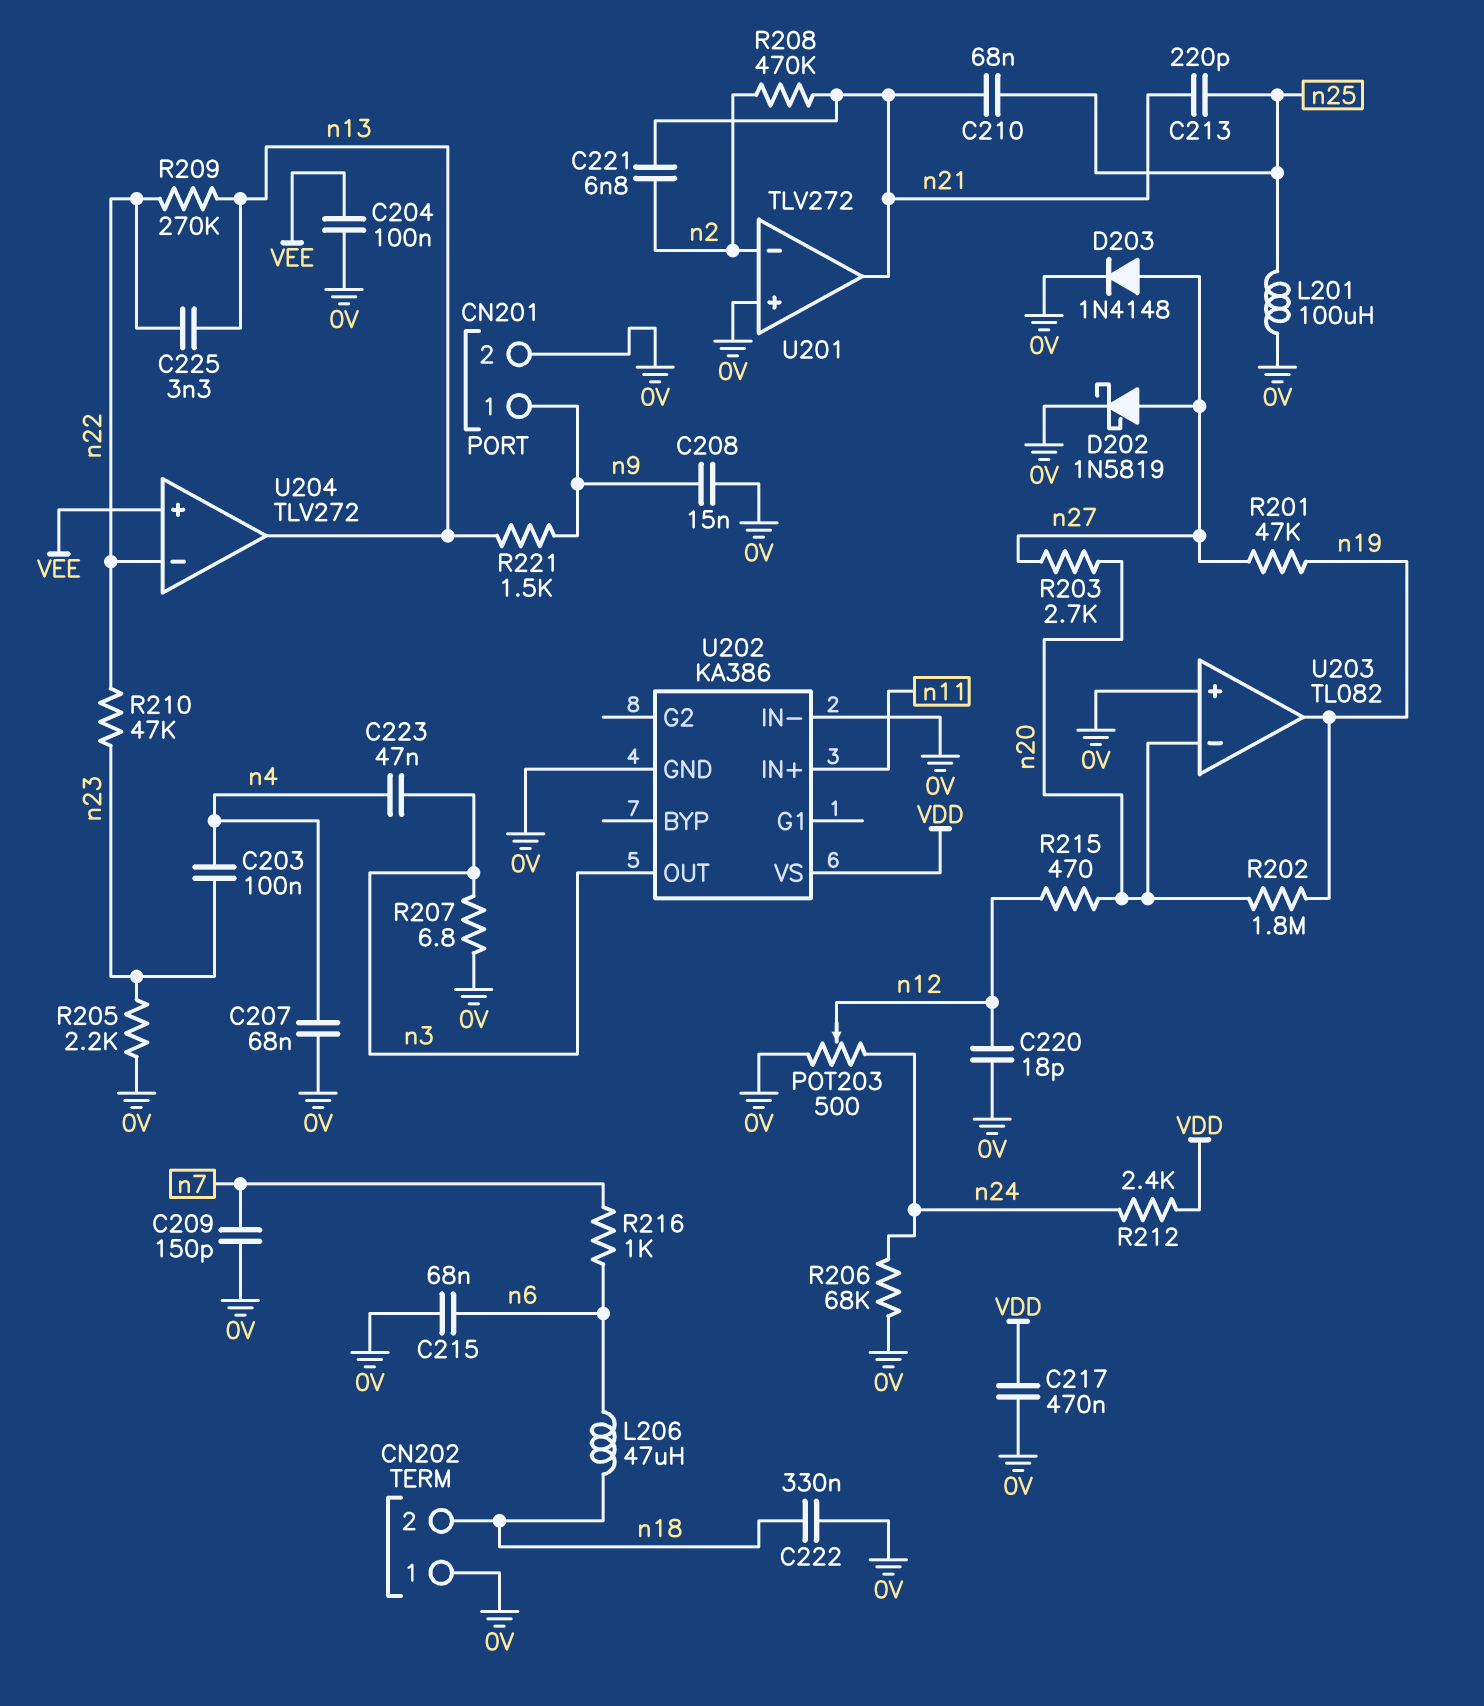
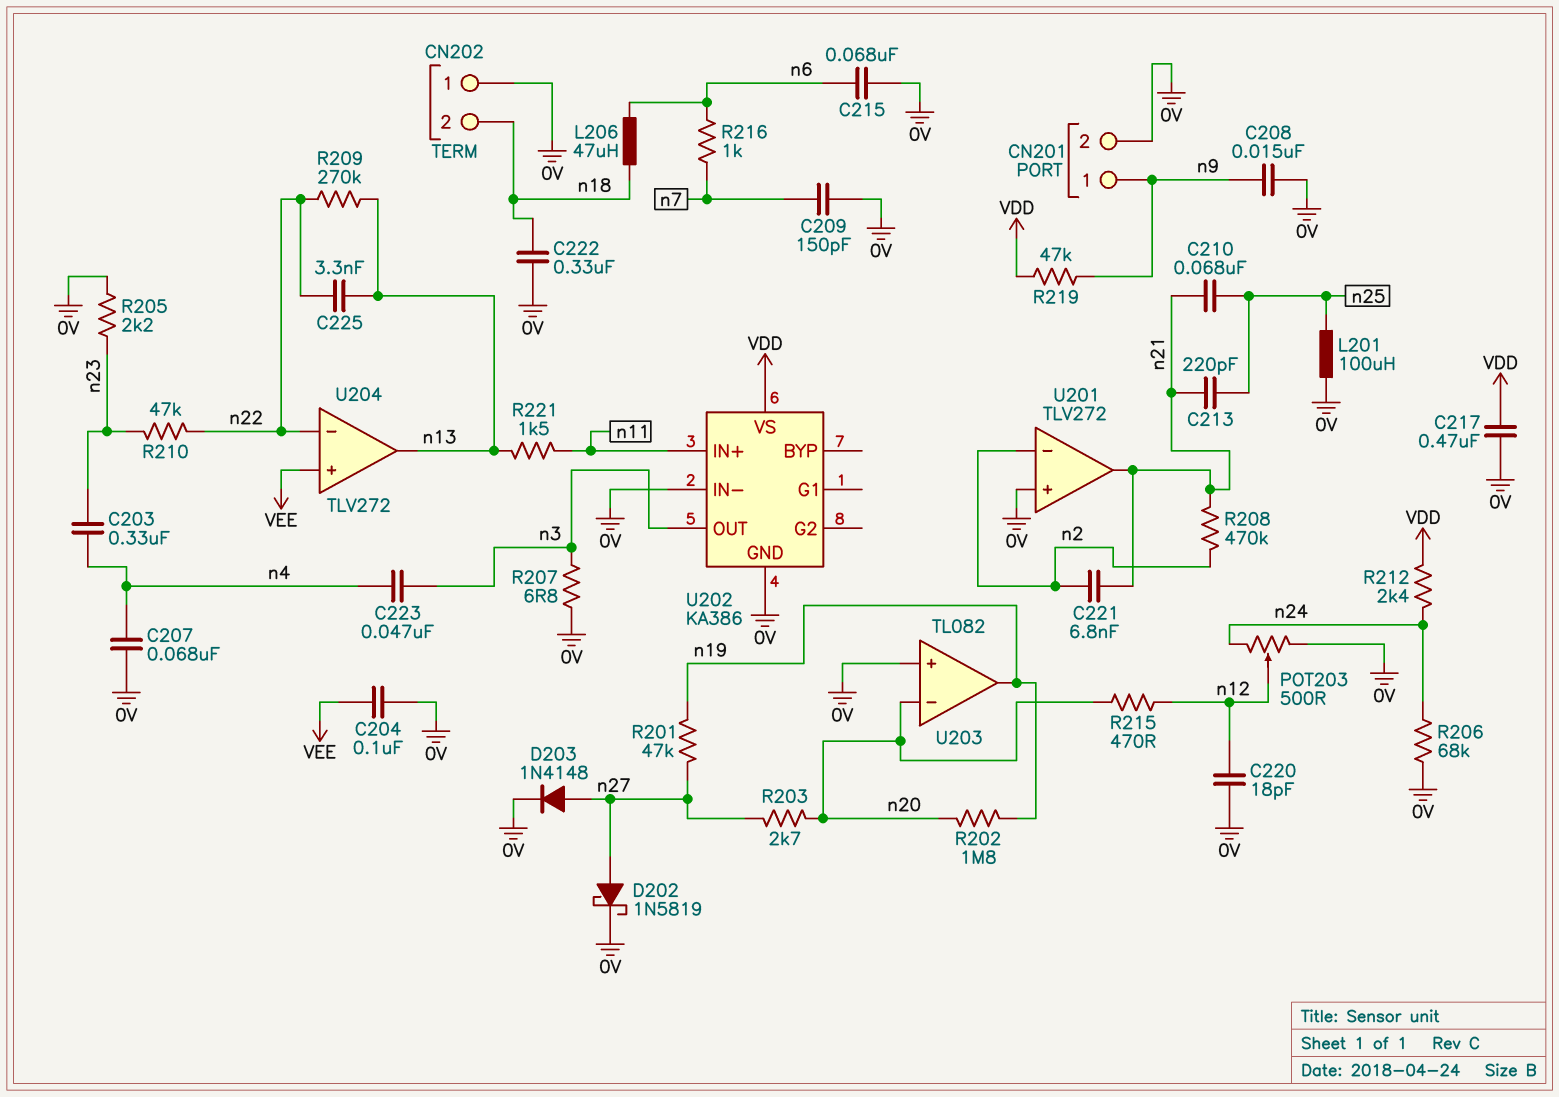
C203: 100nF (n4, n23) -> 330nF (n4, n23)
R219: none -> 47k (VDD, n9)
R221: 1.5k (n9, n13) -> 1.5k (n11, n13)

